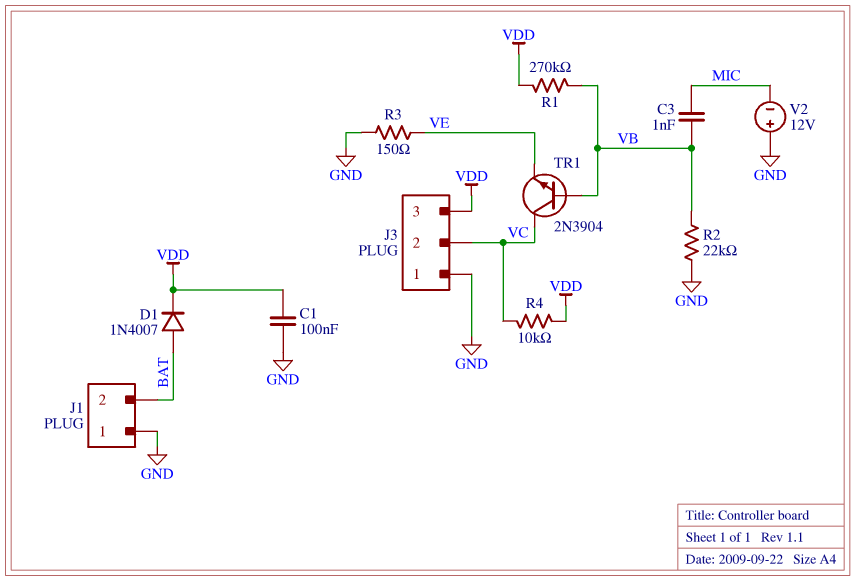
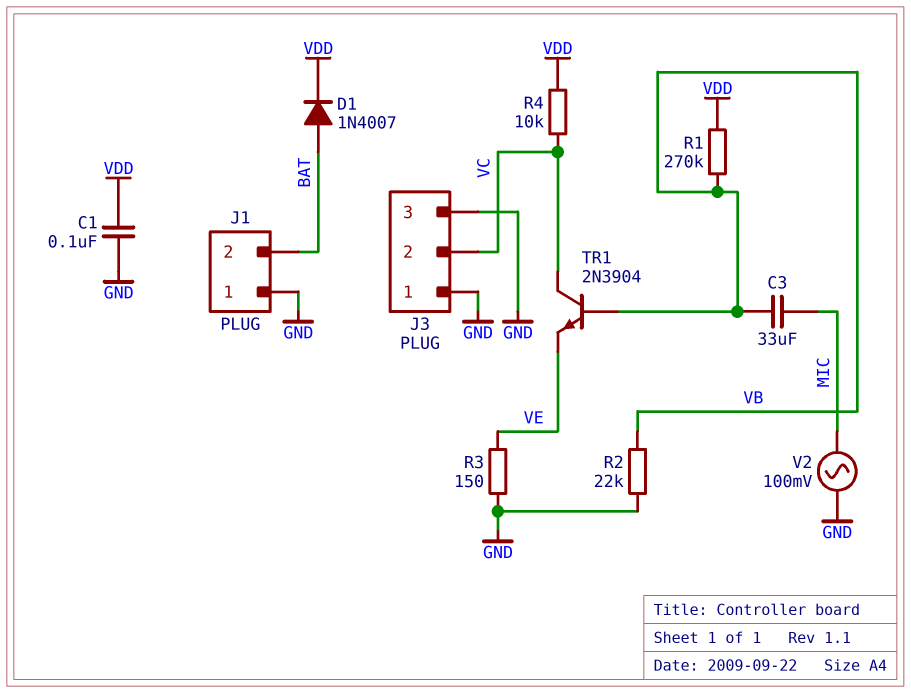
C3: 1nF (MIC, VB) -> 33uF (MIC, VB)
J3 pin 3: VDD -> GND
V2: 12V (plus GND, minus MIC) -> AC 100mV (GND, MIC)

